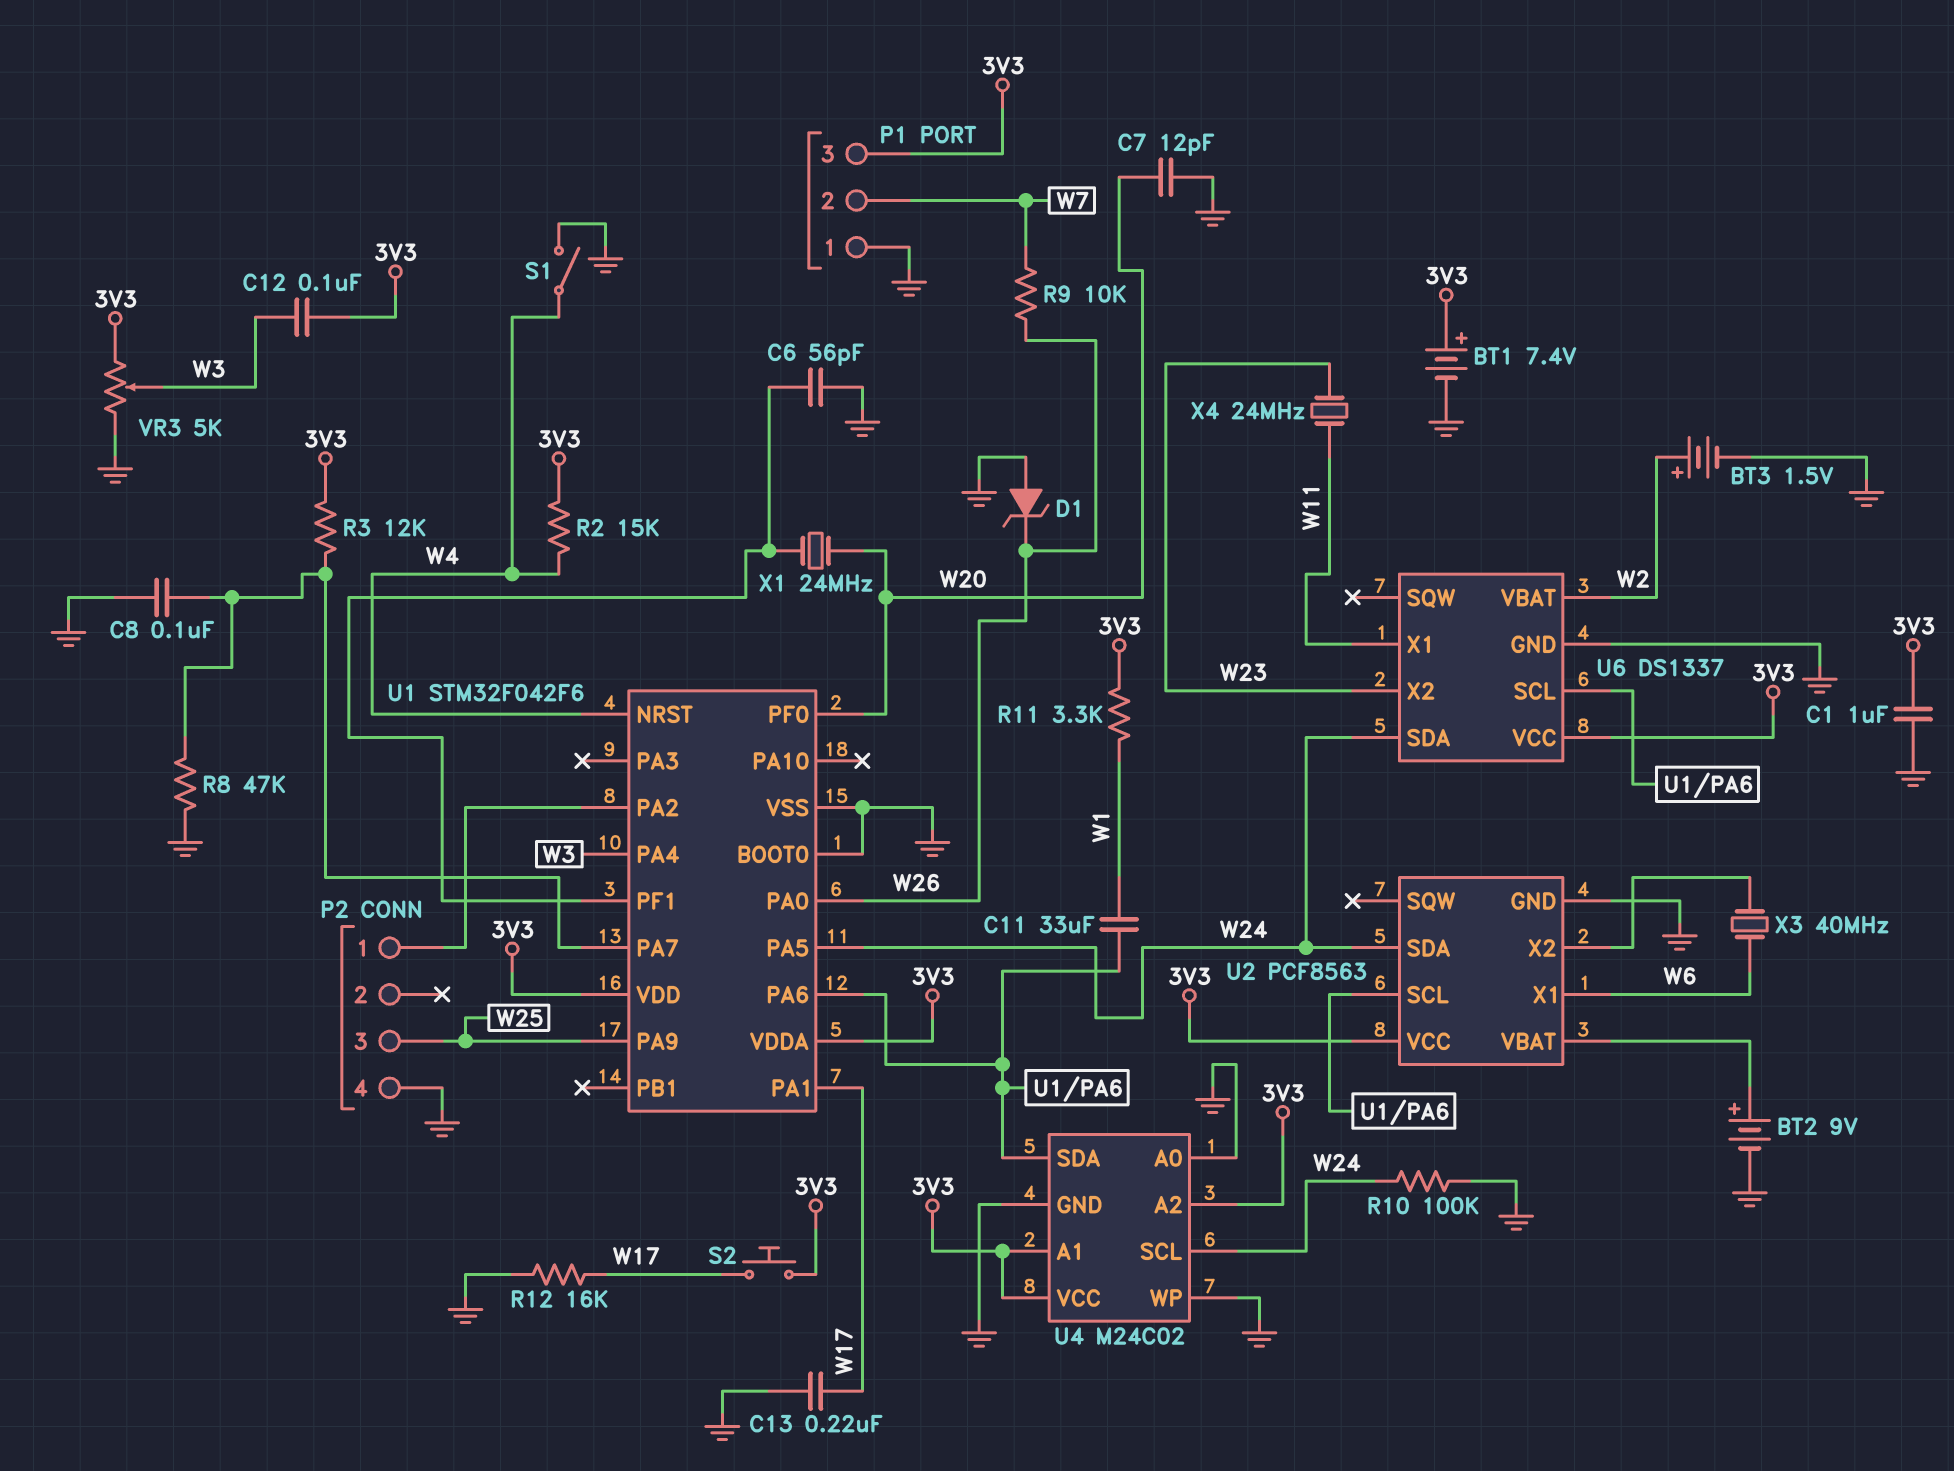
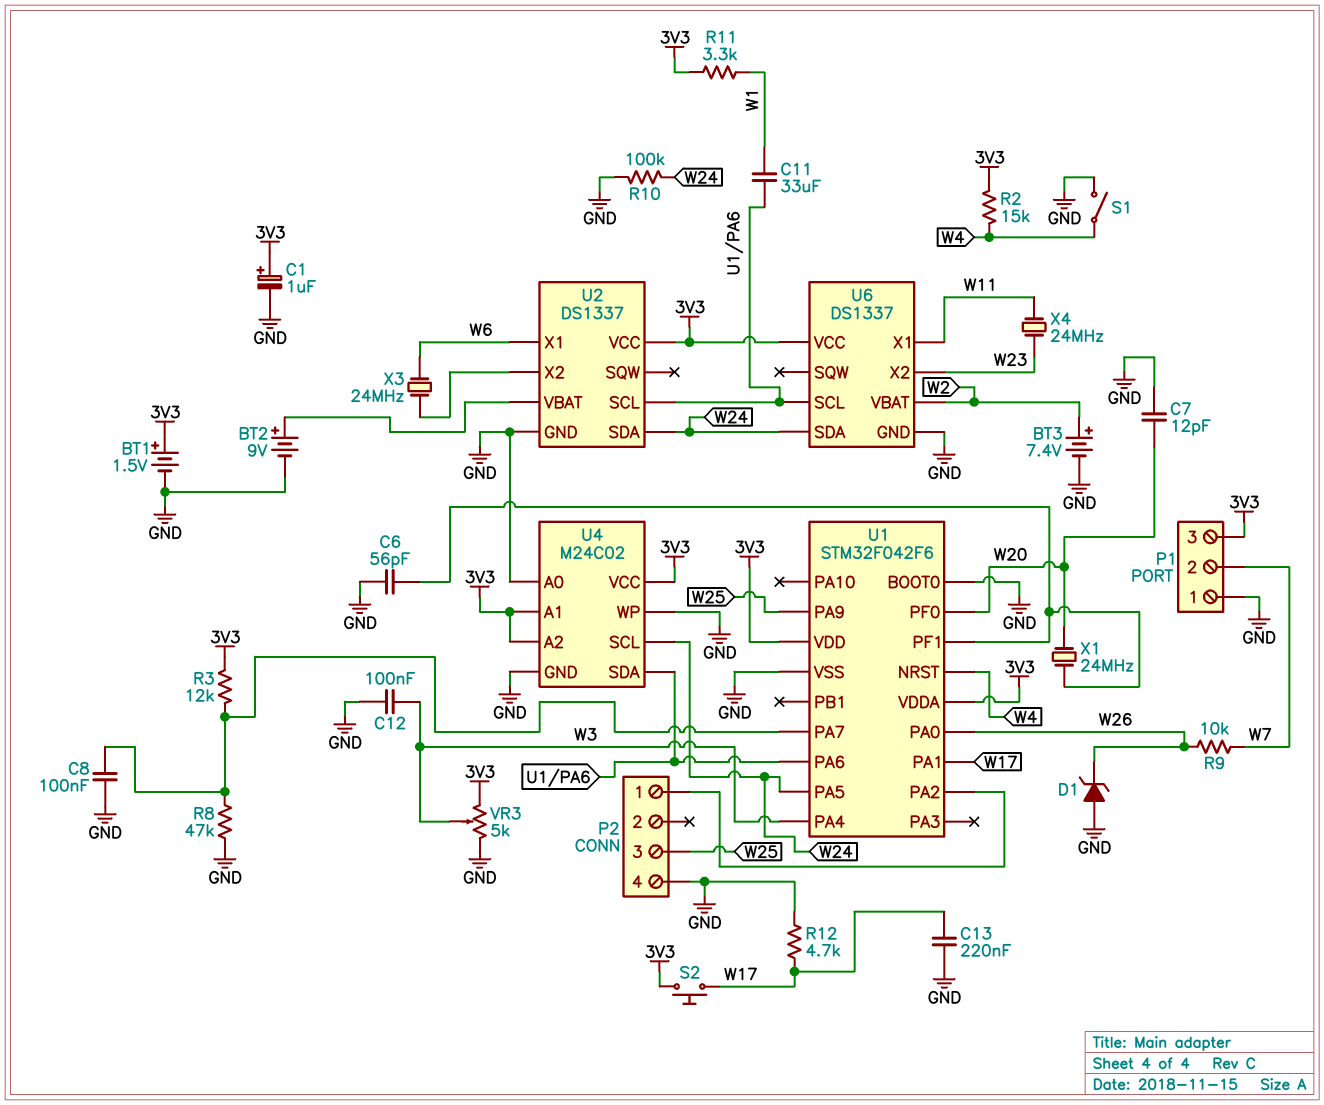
BT1: 7.4V (plus 3V3, minus GND) -> 1.5V (plus 3V3, minus GND)
BT3: 1.5V (plus W2, minus GND) -> 7.4V (plus W2, minus GND)
C1: 1uF (3V3, GND) -> 1uF (plus 3V3, minus GND)
C12: 100nF (3V3, W3) -> 100nF (GND, W3)
R12: 16k (GND, W17) -> 4.7k (GND, W17)
U2: PCF8563 -> DS1337
X3: 40MHz (U2/X2, W6) -> 24MHz (U2/X2, W6)

